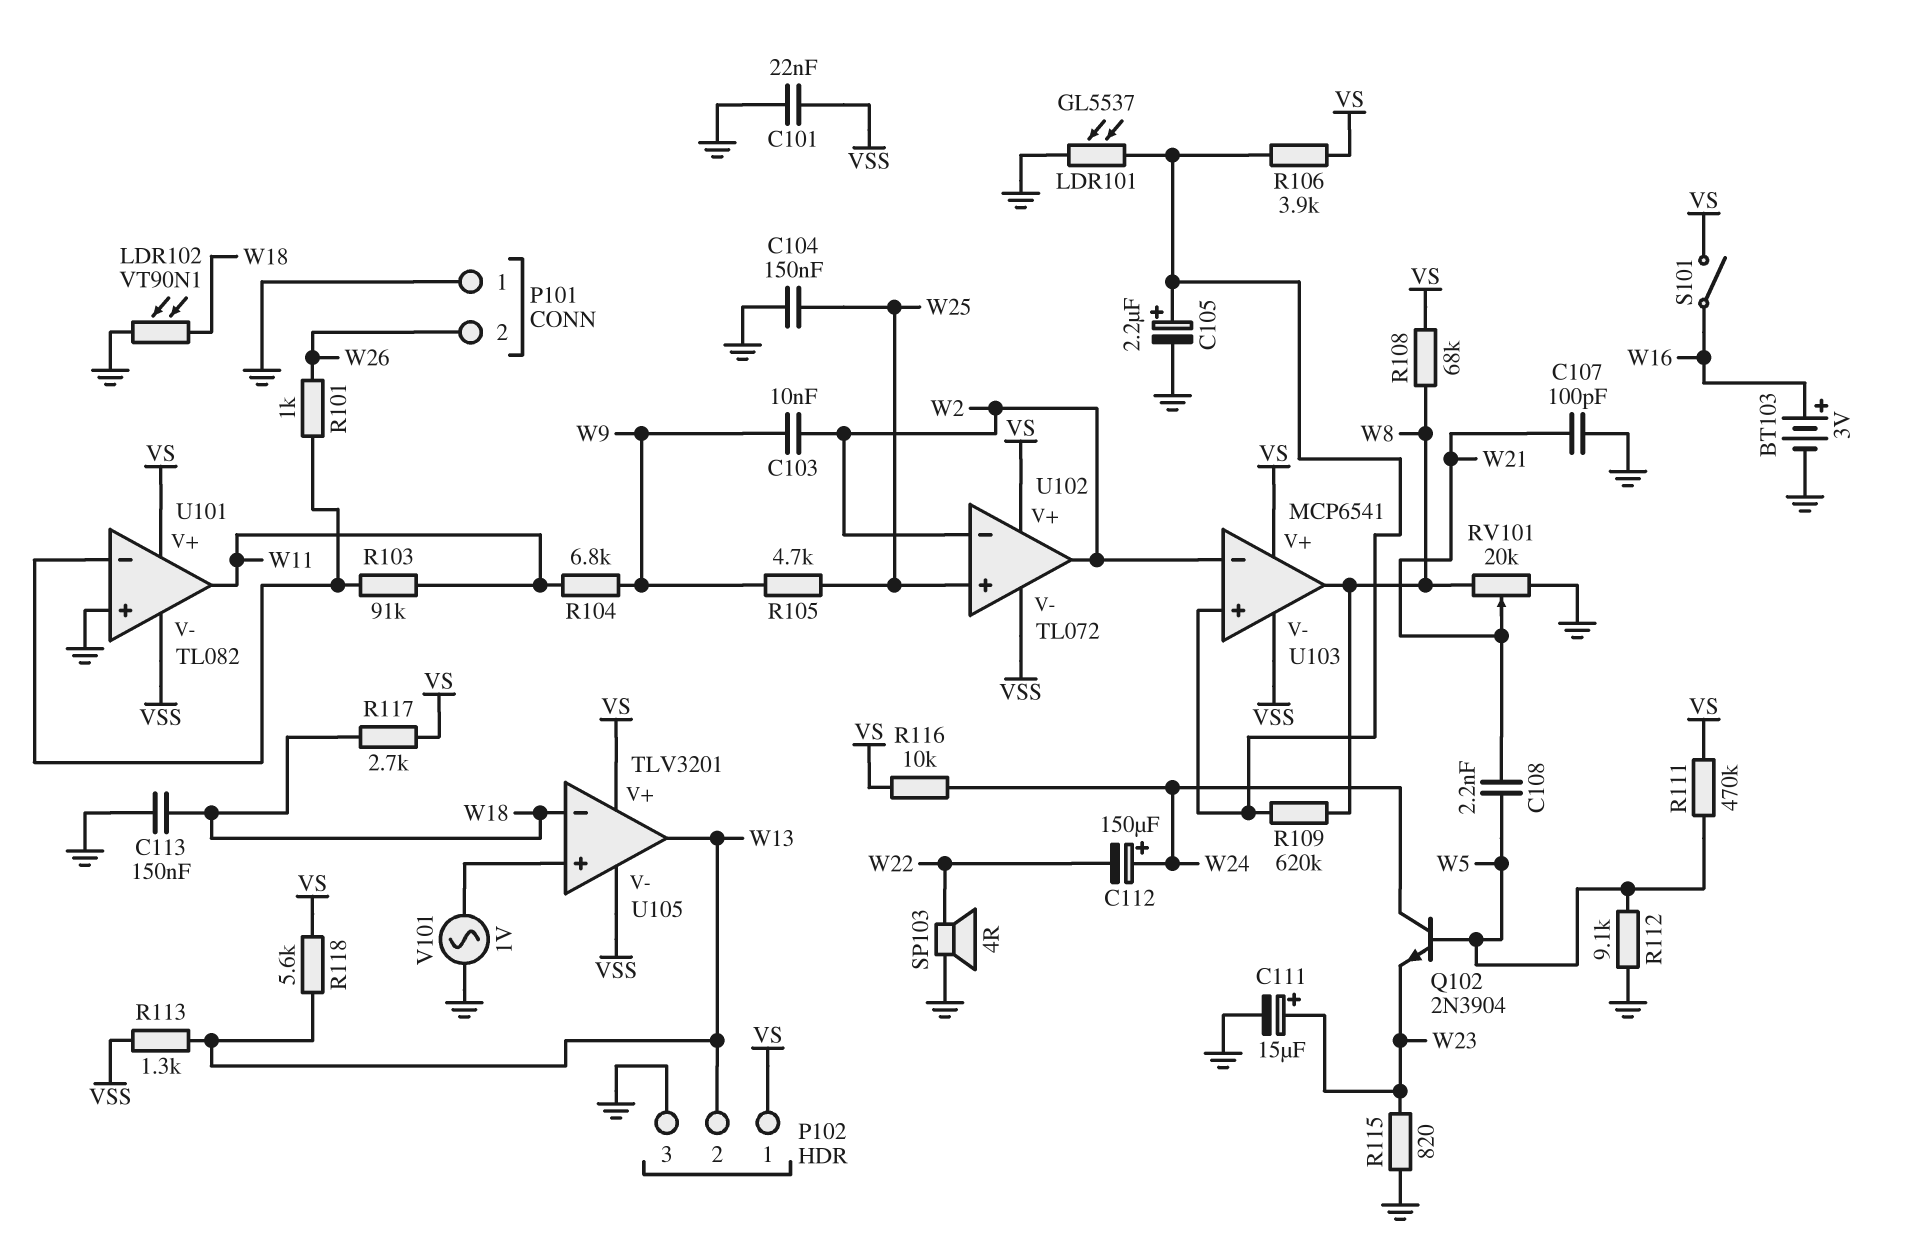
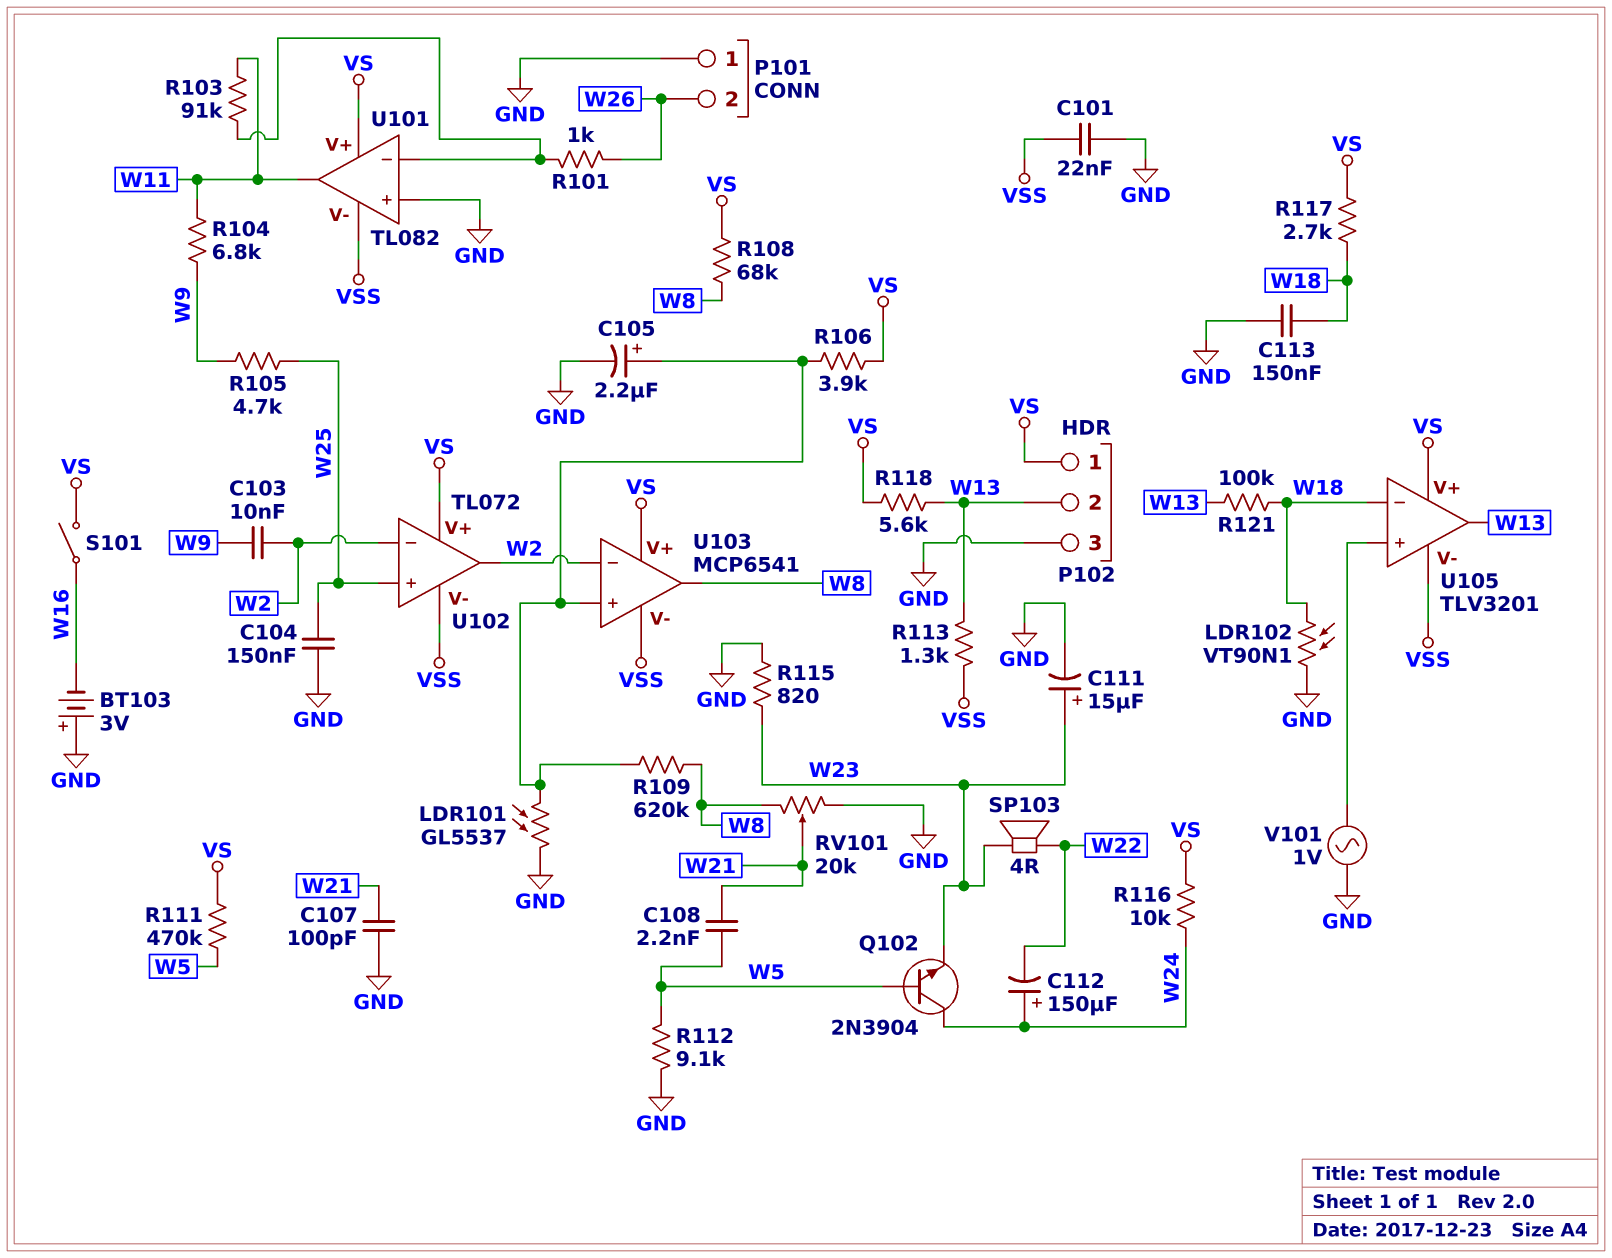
BT103: 3V (plus W16, minus GND) -> 3V (plus GND, minus W16)
R121: none -> 100k (W13, W18)
SP103: speaker 4R (GND, W22) -> speaker 4R (W22, W23)

